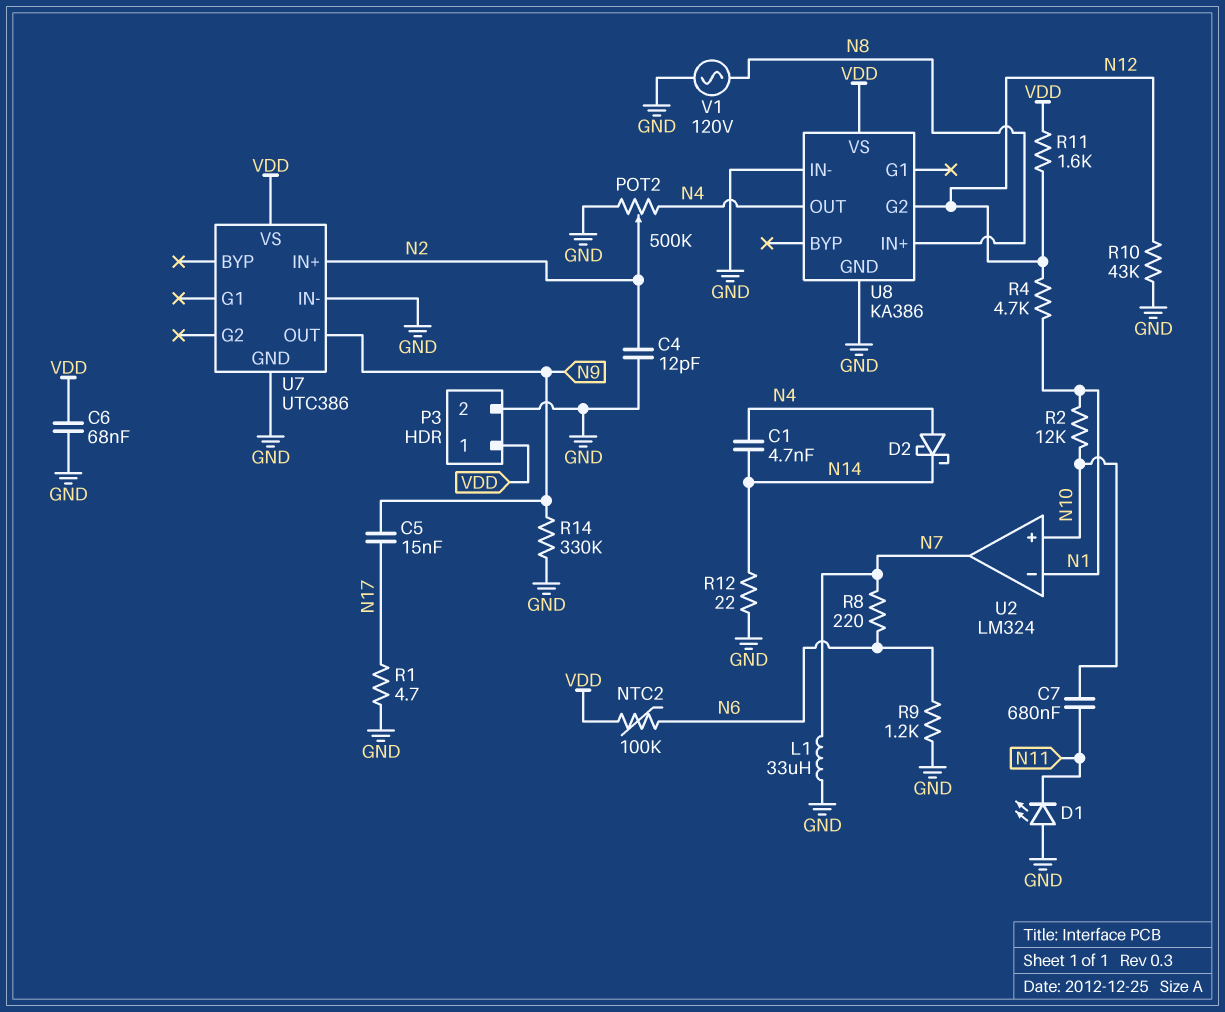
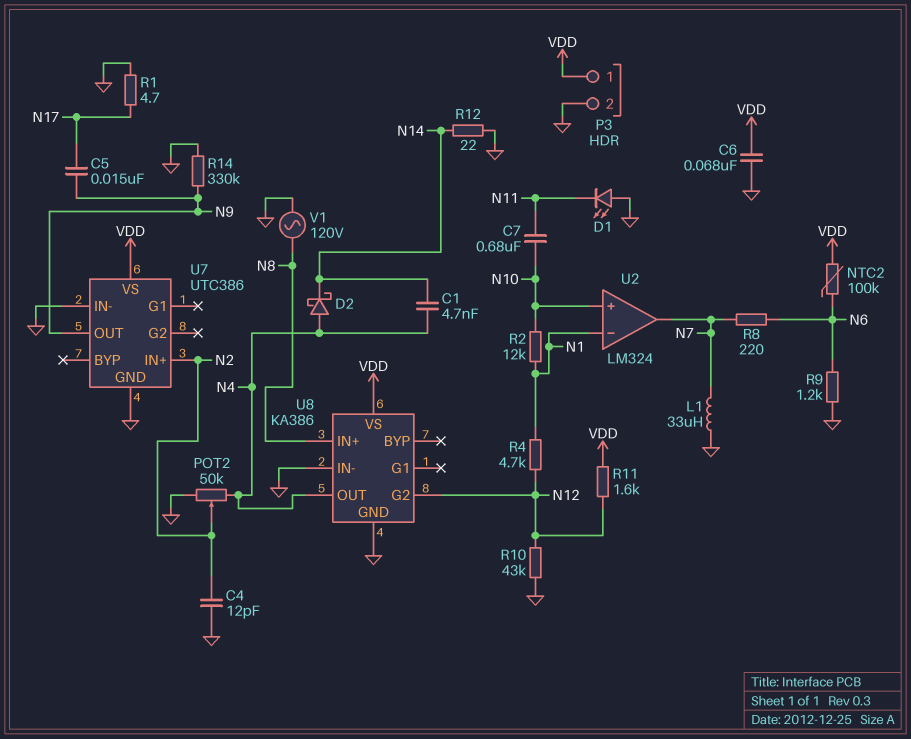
POT2: 500k (GND, N4, wiper N2) -> 50k (GND, N4, wiper N2)

